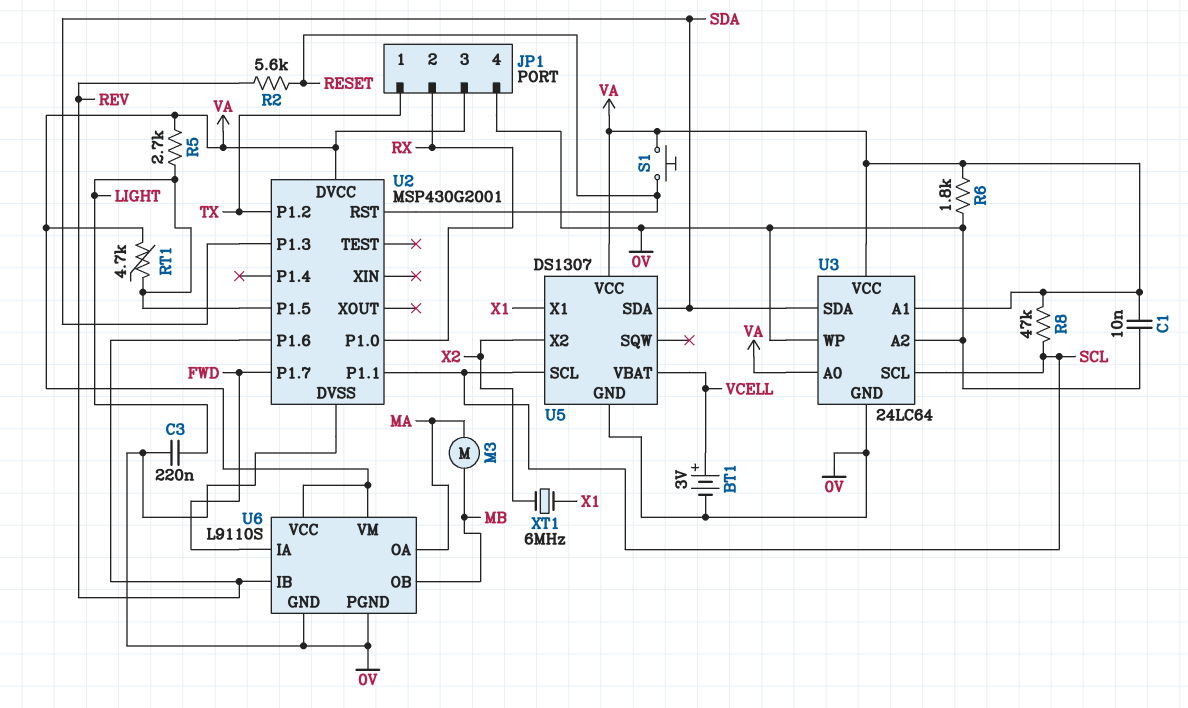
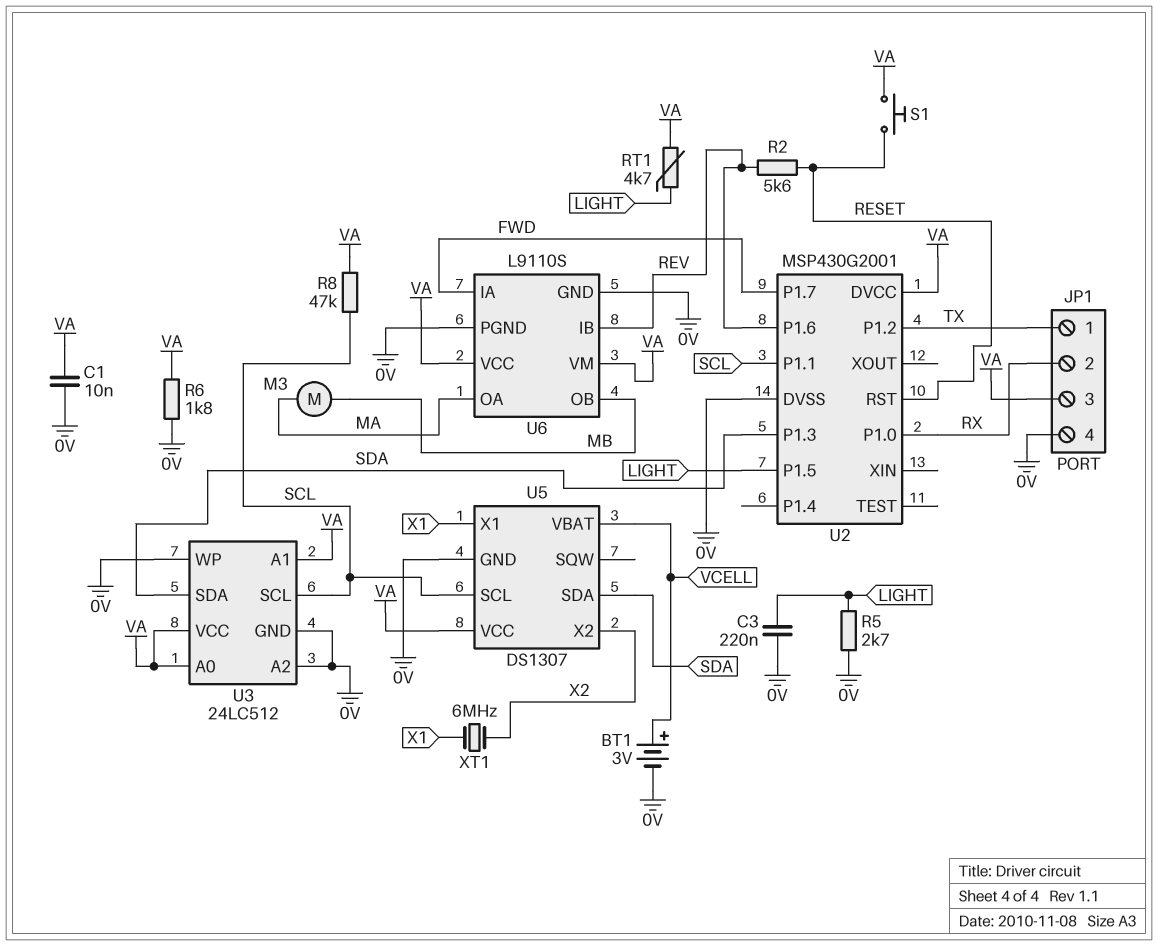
R5: 2.7k (LIGHT, VA) -> 2.7k (0V, LIGHT)
U3: 24LC64 -> 24LC512

